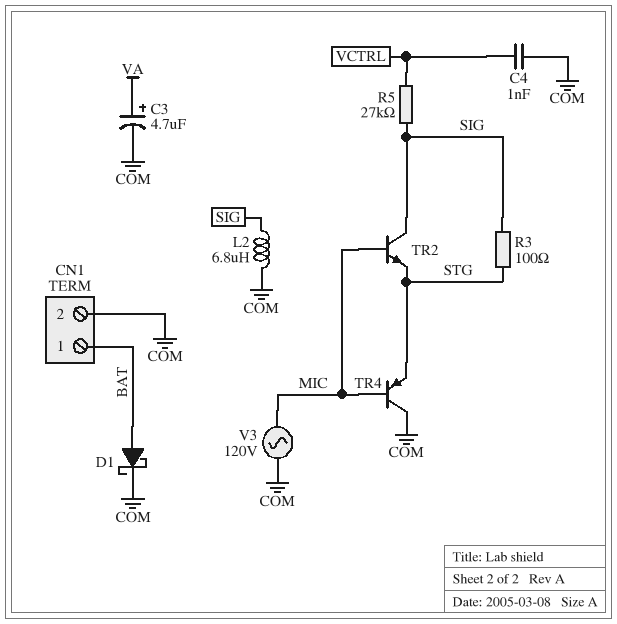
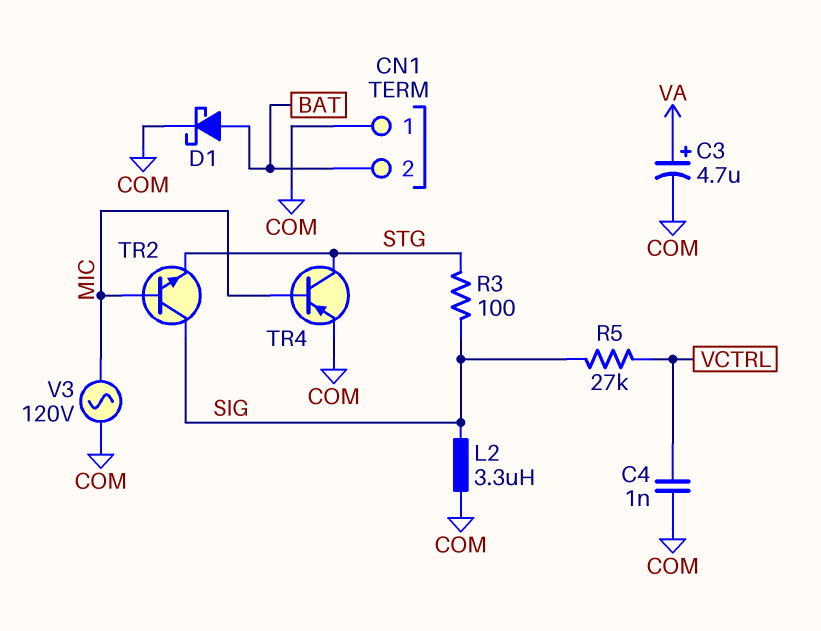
CN1 pin 1: BAT -> COM
CN1 pin 2: COM -> BAT
L2: 6.8uH (COM, SIG) -> 3.3uH (COM, SIG)
TR4: PNP (B MIC, C COM, E STG) -> PNP (B MIC, C STG, E COM)

